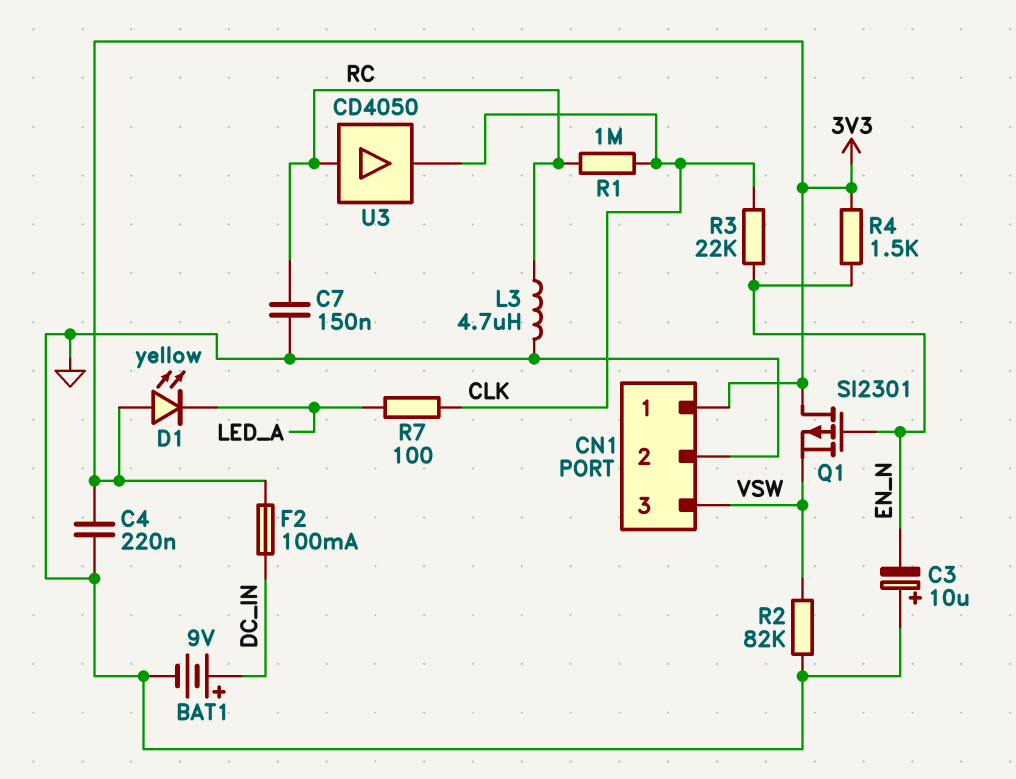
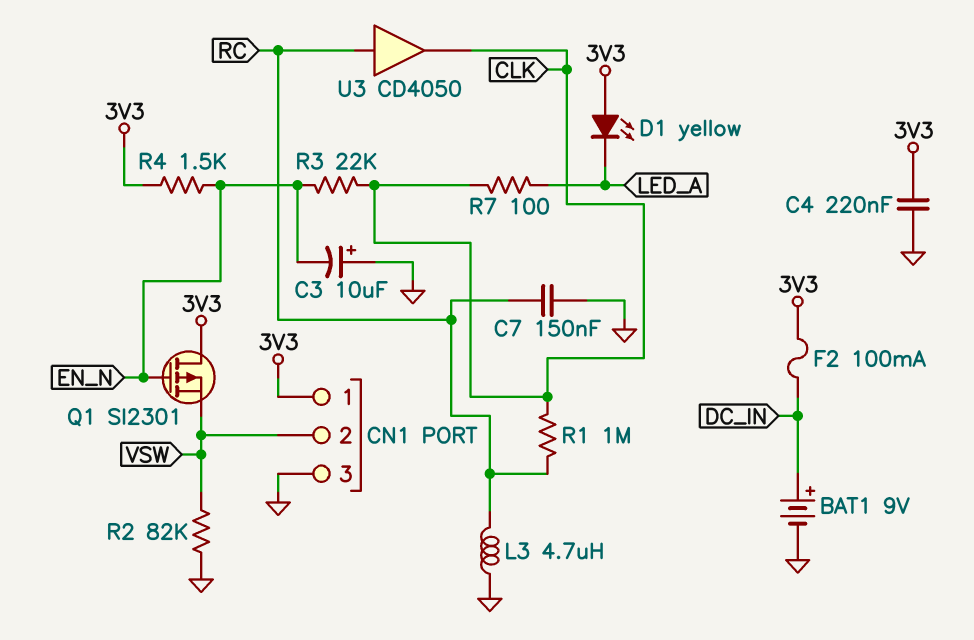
CN1 pin 2: GND -> VSW
CN1 pin 3: VSW -> GND

